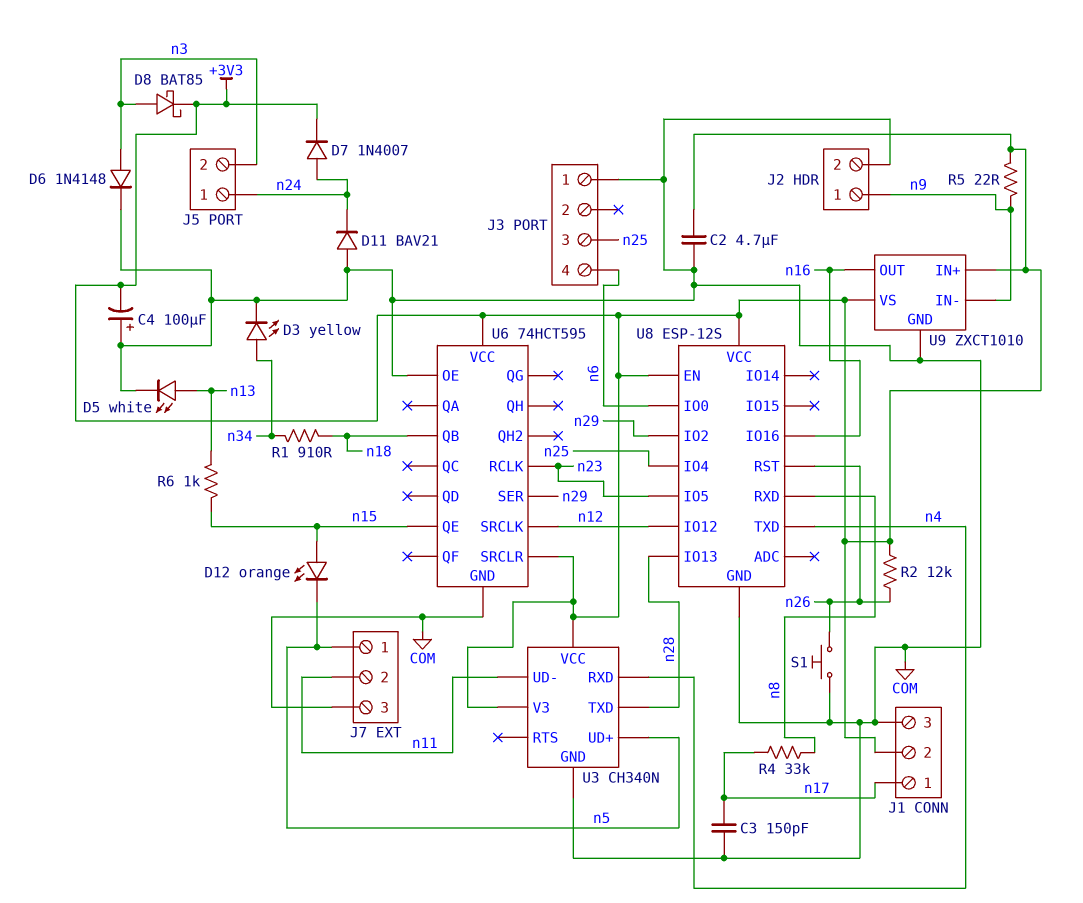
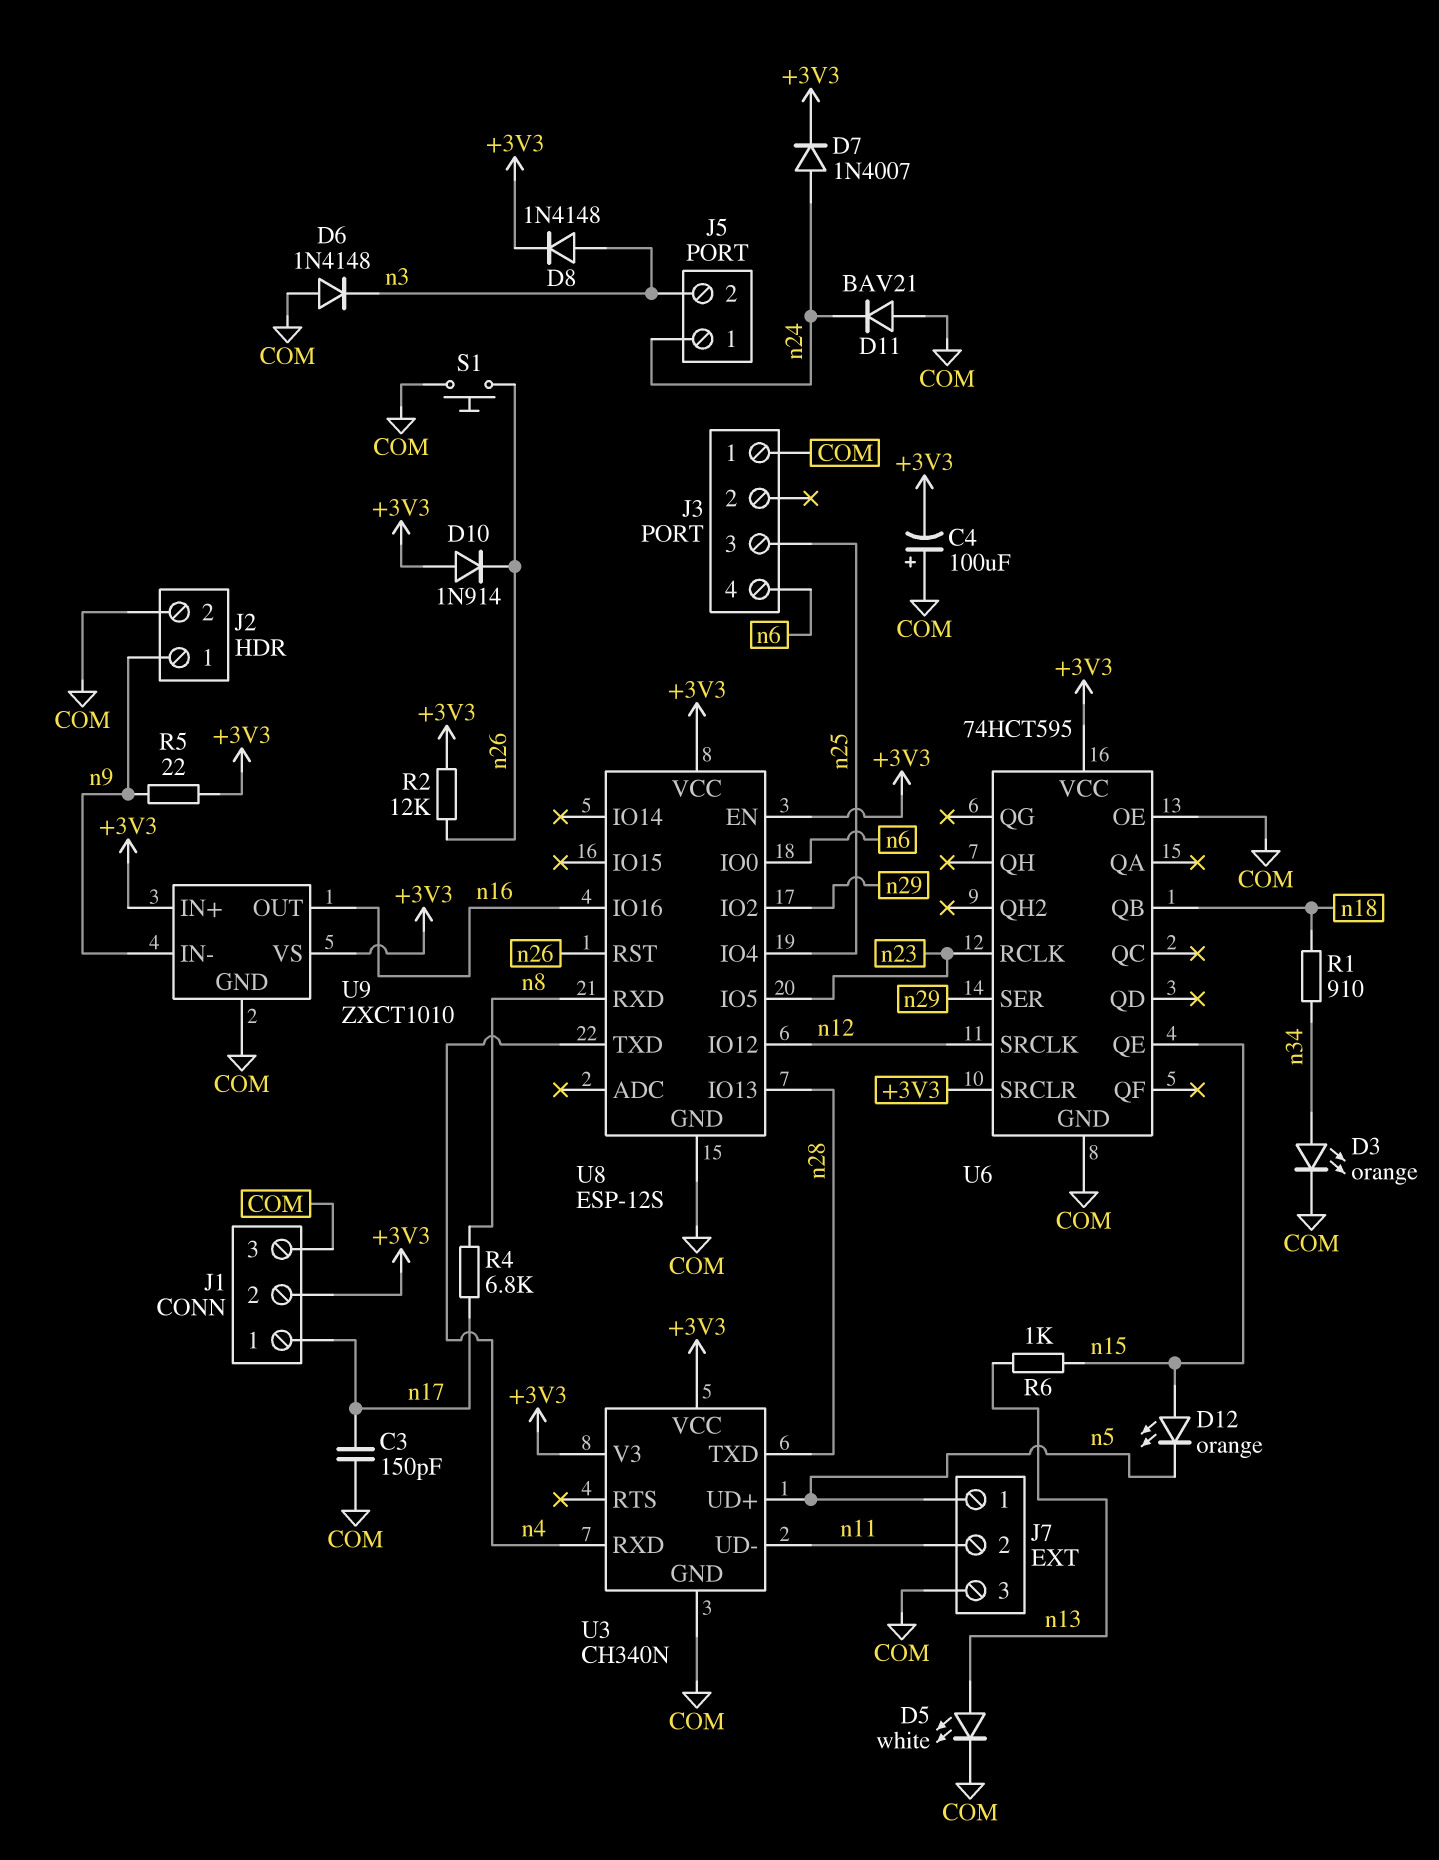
C2: 4.7uF (+3V3, COM) -> none
D3: LED yellow (A n34, K COM) -> LED orange (A n34, K COM)
D6: diode 1N4148 (A n3, K COM) -> diode 1N4148 (A COM, K n3)
D8: schottky BAT85 (A n3, K +3V3) -> diode 1N4148 (A n3, K +3V3)
D10: none -> diode 1N914 (A +3V3, K n26)
R4: 33k (n8, n17) -> 6.8k (n8, n17)

